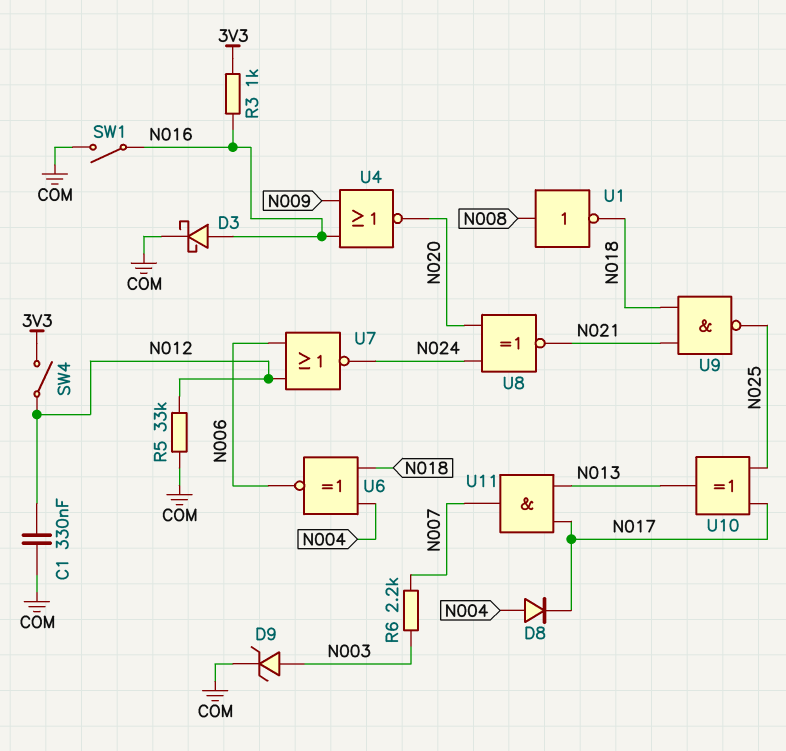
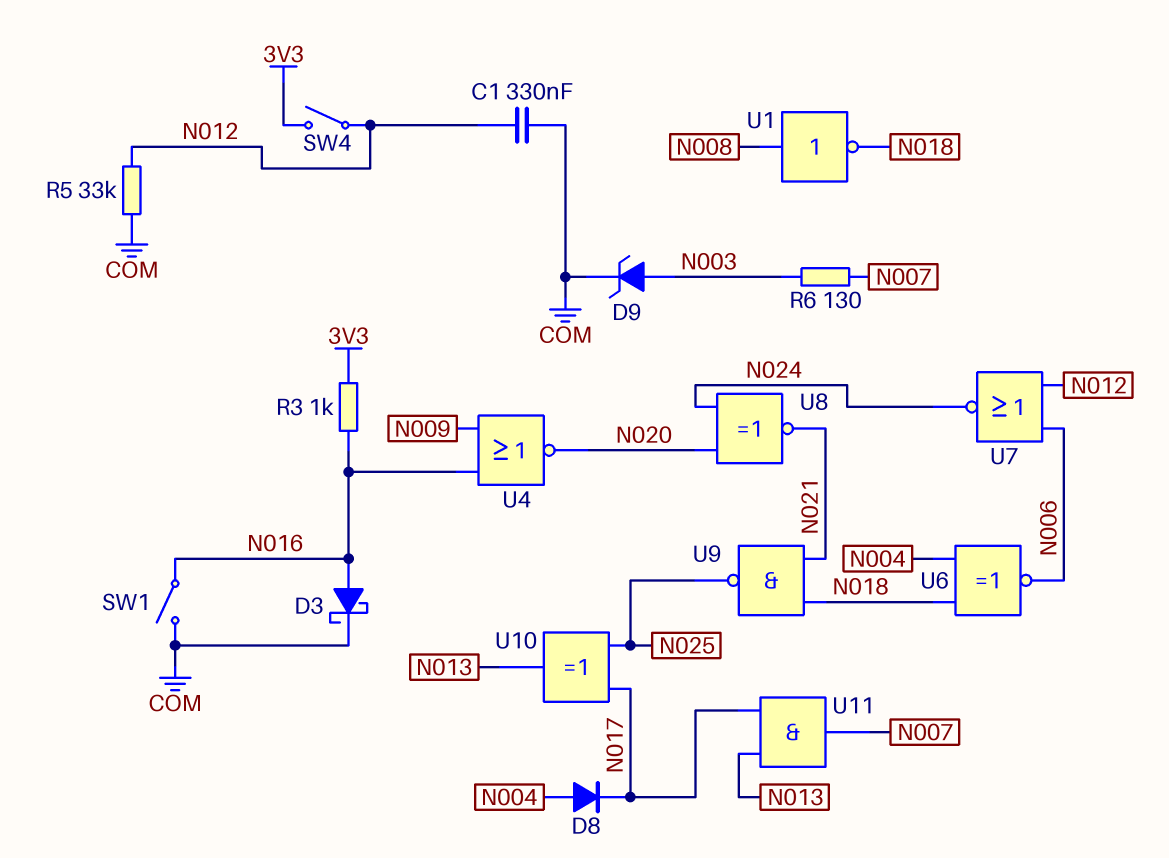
R6: 2.2k (N003, N007) -> 130 (N003, N007)

